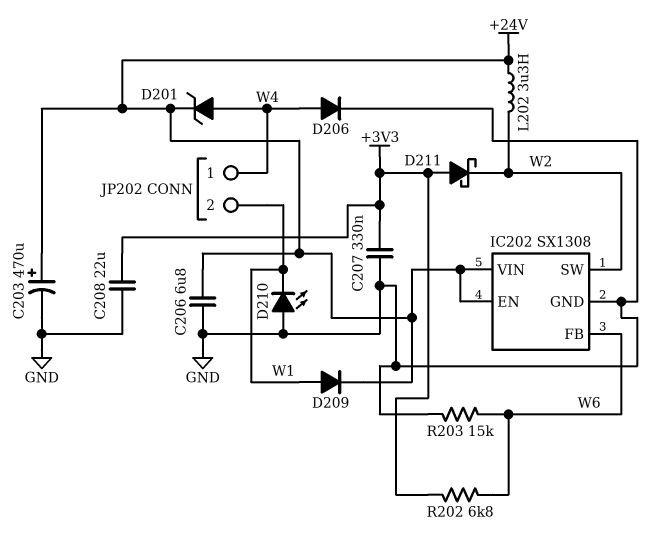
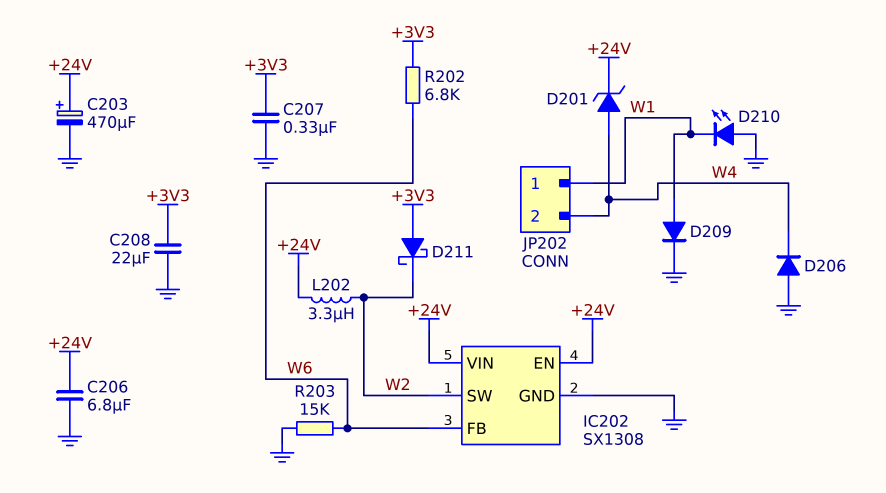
D206: diode (A W4, K GND) -> diode (A GND, K W4)
D209: diode (A W1, K +24V) -> diode (A W1, K GND)
JP202 pin 1: W4 -> W1
JP202 pin 2: W1 -> W4

